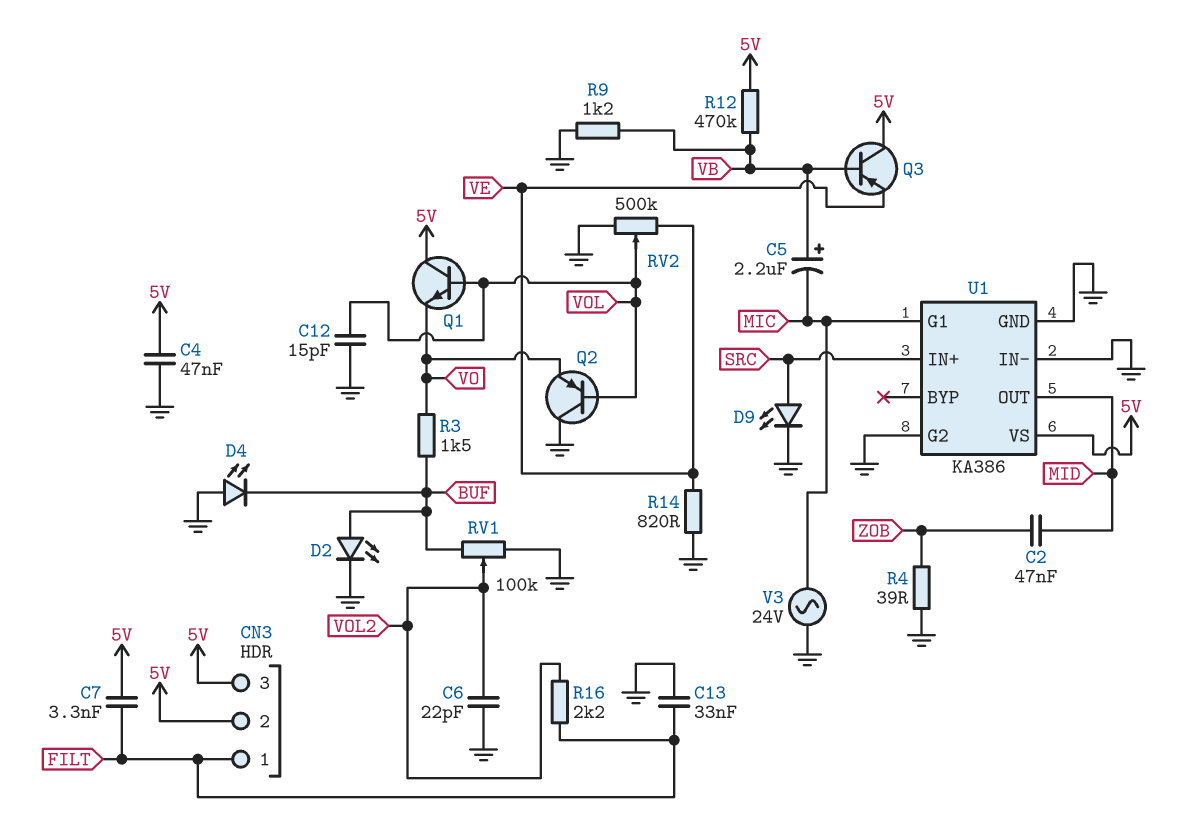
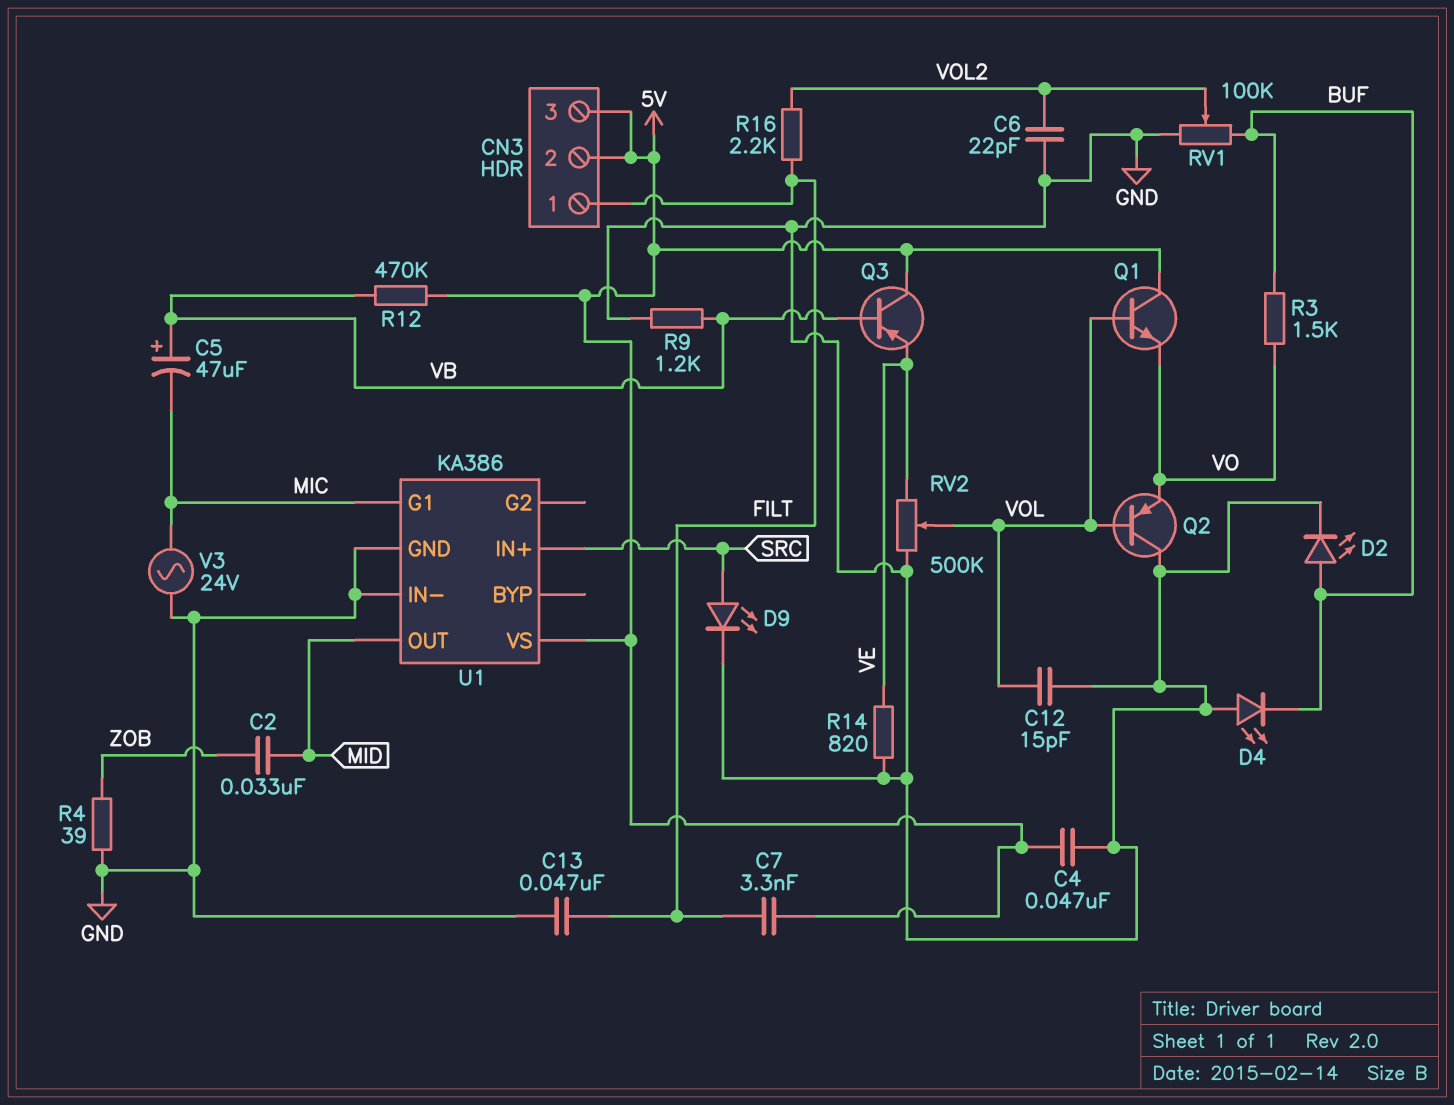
C2: 47nF (MID, ZOB) -> 33nF (MID, ZOB)
C5: 2.2uF (plus VB, minus MIC) -> 47uF (plus VB, minus MIC)
C13: 33nF (FILT, GND) -> 47nF (FILT, GND)
U1 pin G2: GND -> none

